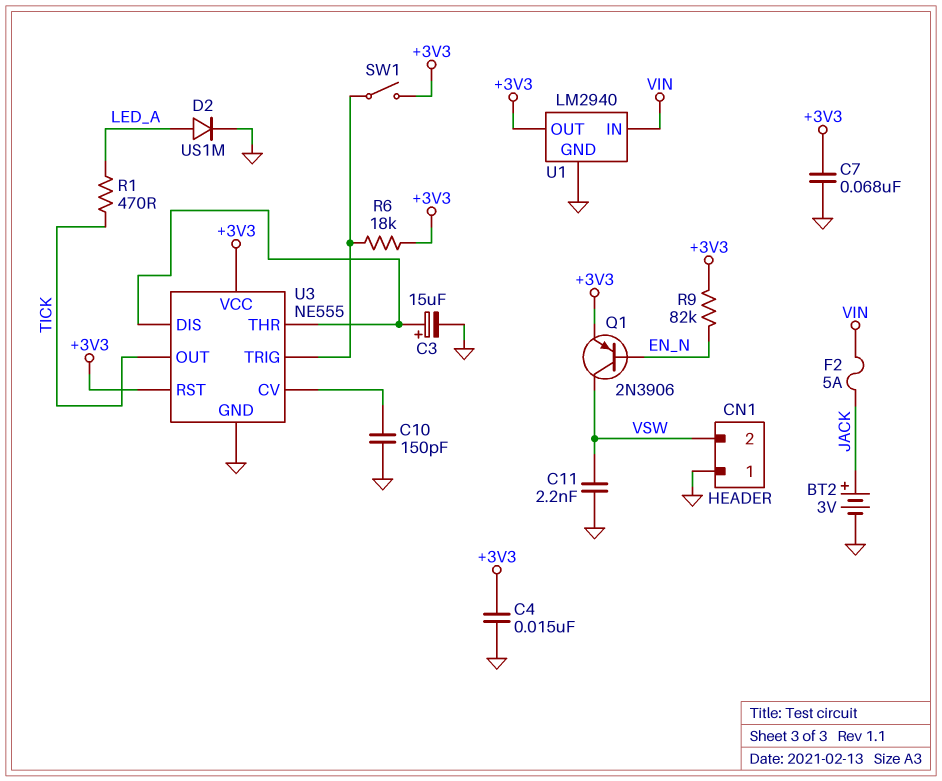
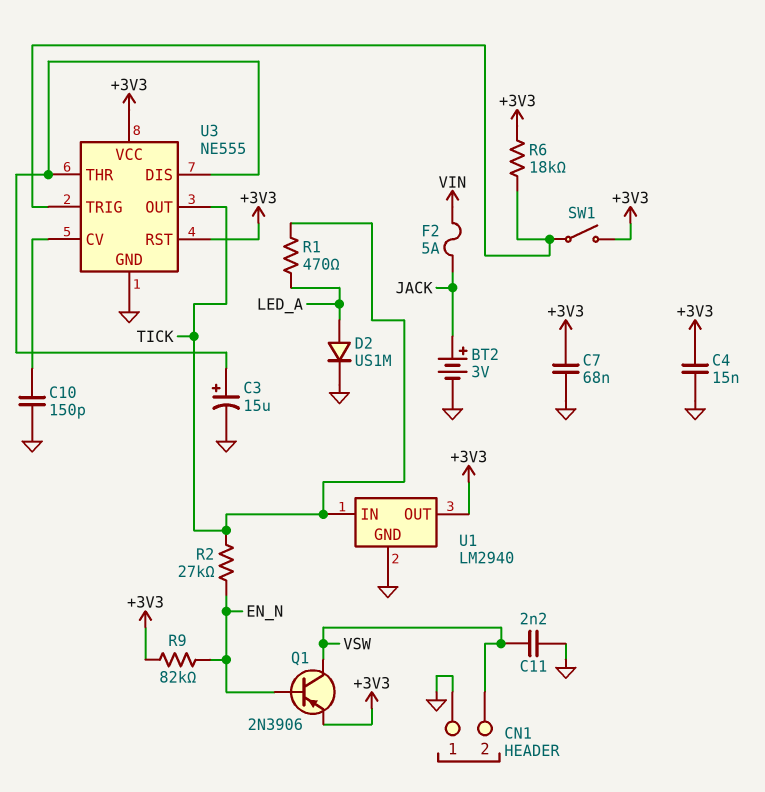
R2: none -> 27k (EN_N, TICK)
U1 pin IN: VIN -> TICK

